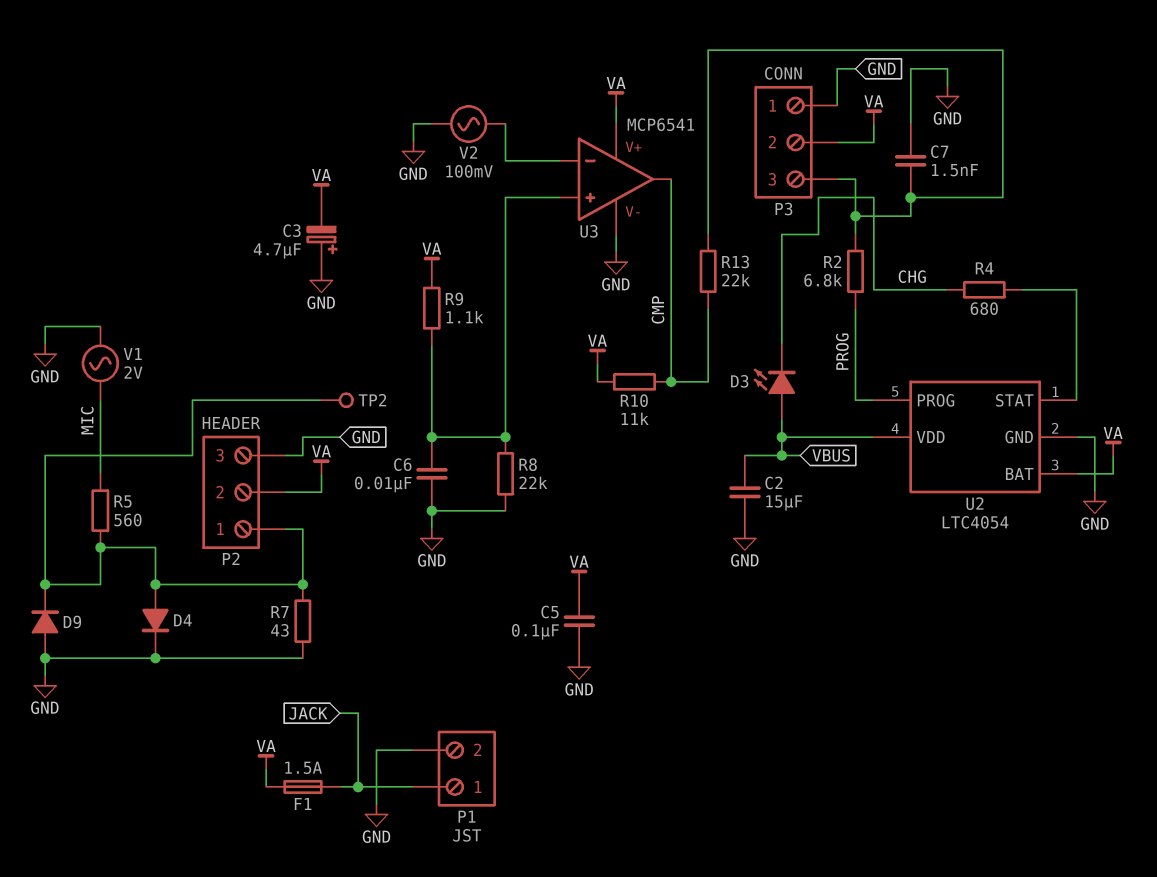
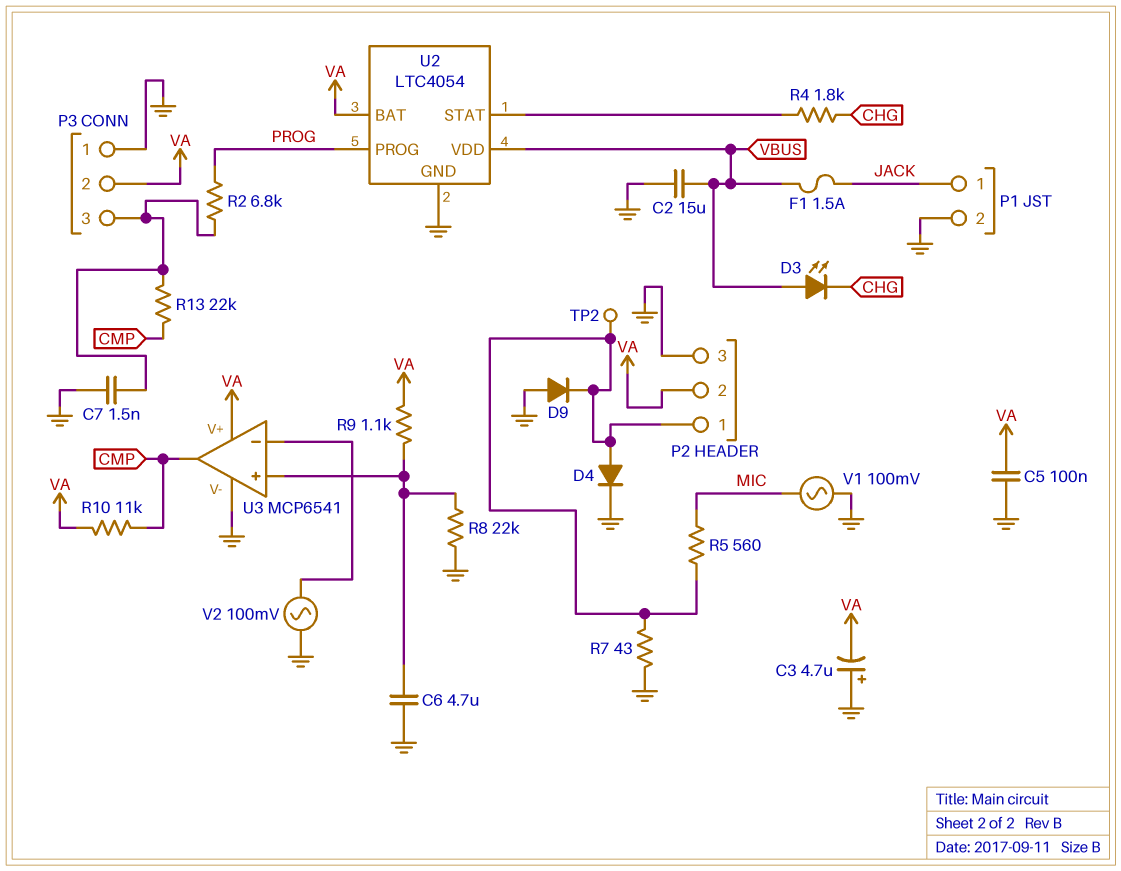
C6: 10nF (GND, U3/in+) -> 4.7uF (GND, U3/in+)
F1: 1.5A (JACK, VA) -> 1.5A (JACK, VBUS)
R4: 680 (CHG, U2/STAT) -> 1.8k (CHG, U2/STAT)
V1: AC 2V (GND, MIC) -> AC 100mV (GND, MIC)

